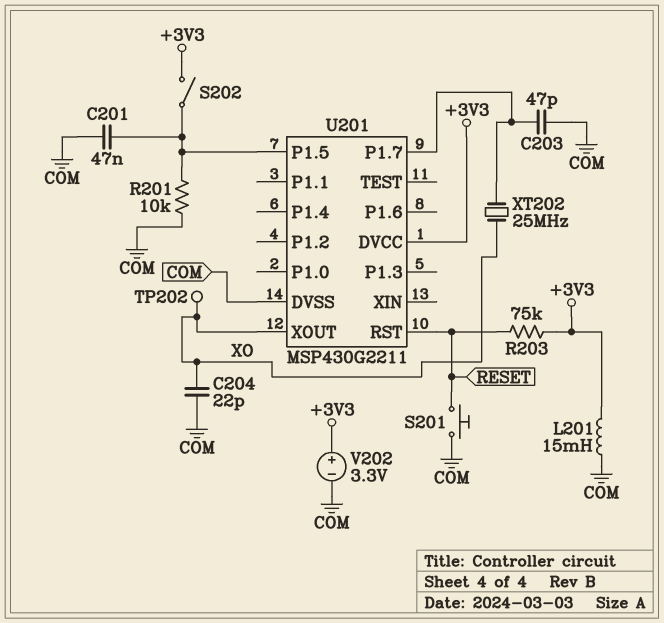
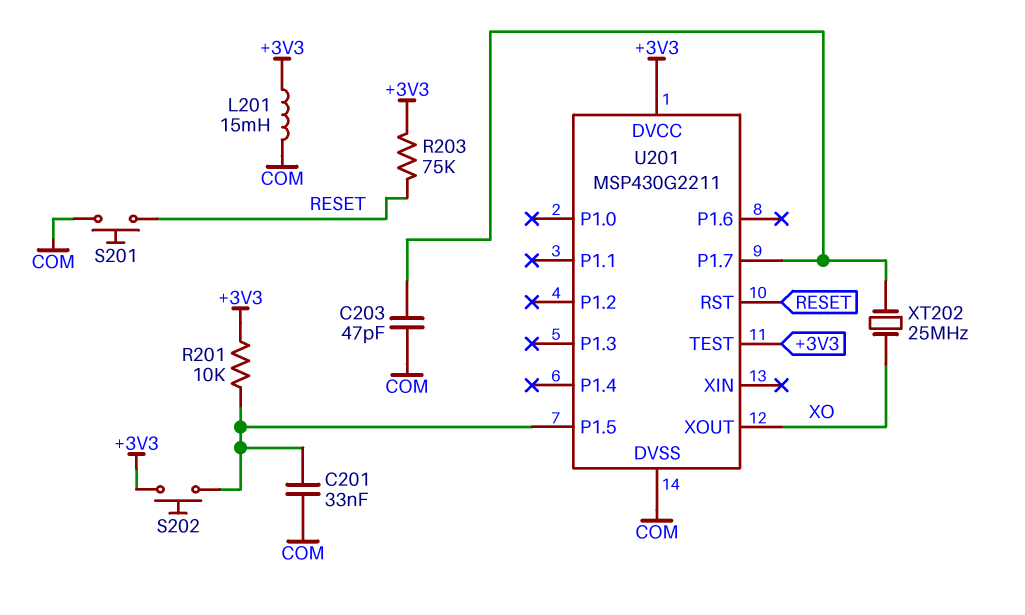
C201: 47nF (COM, U201/P1.5) -> 33nF (COM, U201/P1.5)
C204: 22pF (COM, XO) -> none
R201: 10k (COM, U201/P1.5) -> 10k (+3V3, U201/P1.5)
S202: switch (+3V3, U201/P1.5) -> button (+3V3, U201/P1.5)
TP202: test point (XO) -> none
U201 pin TEST: none -> +3V3
V202: 3.3V (plus +3V3, minus COM) -> none

